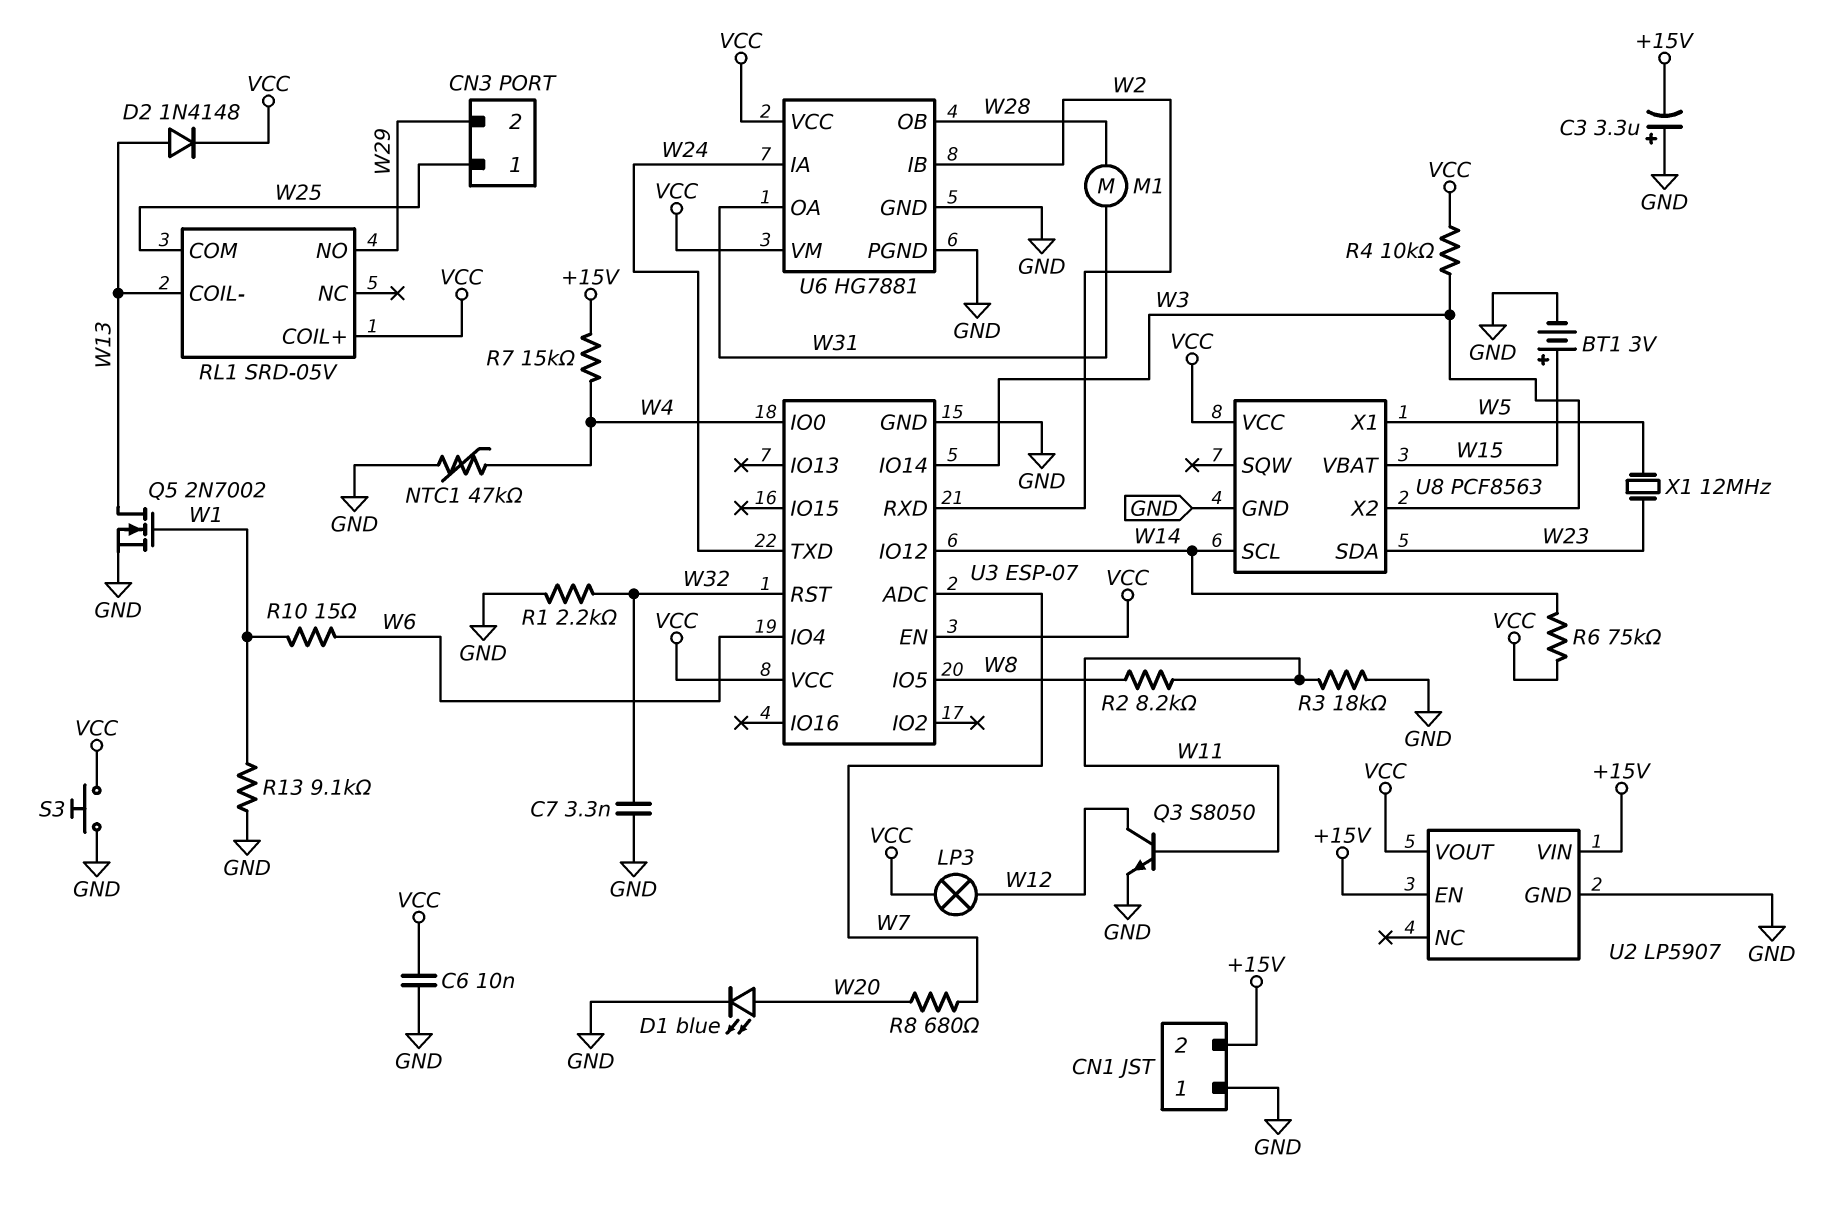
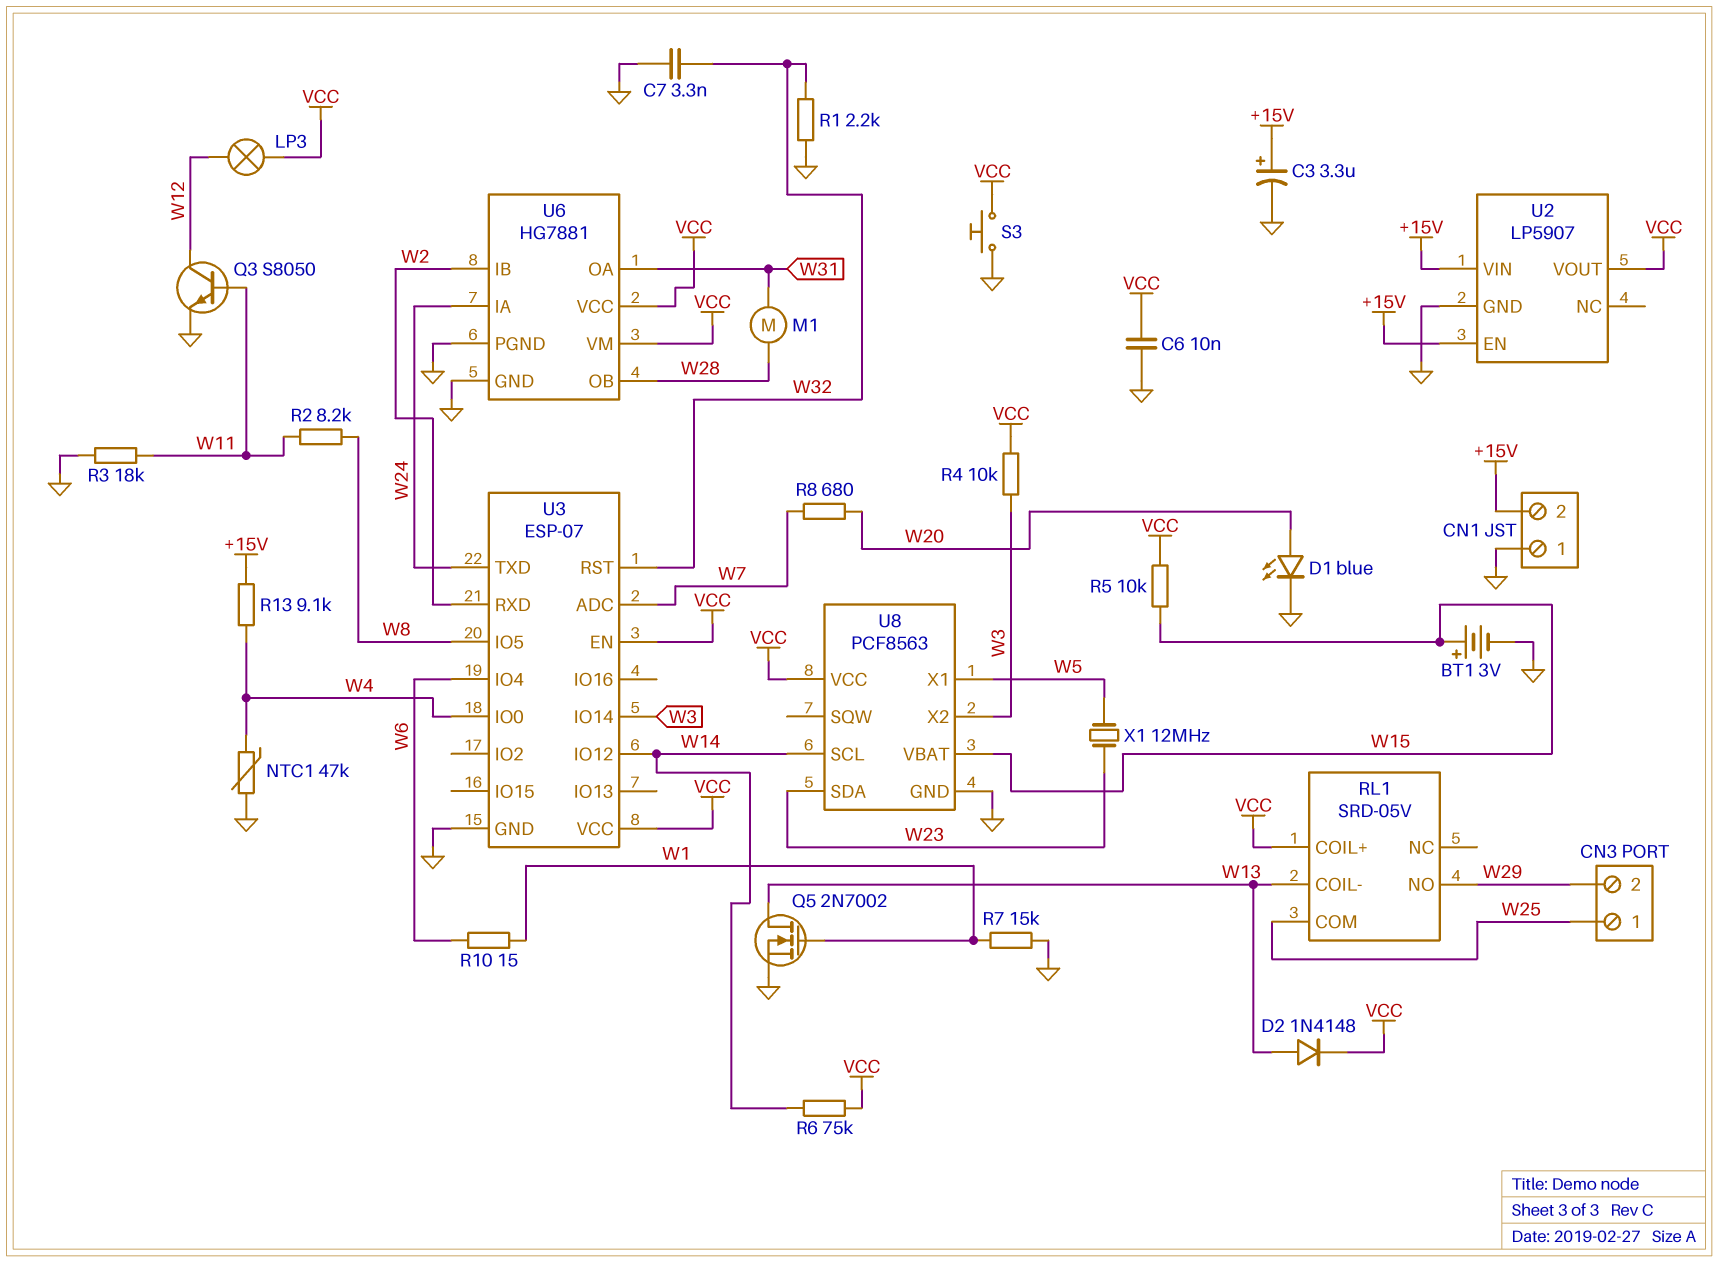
C3: 3.3uF (plus GND, minus +15V) -> 3.3uF (plus +15V, minus GND)
R5: none -> 10k (VCC, W15)
R7: 15k (+15V, W4) -> 15k (GND, W1)
R13: 9.1k (GND, W1) -> 9.1k (+15V, W4)

